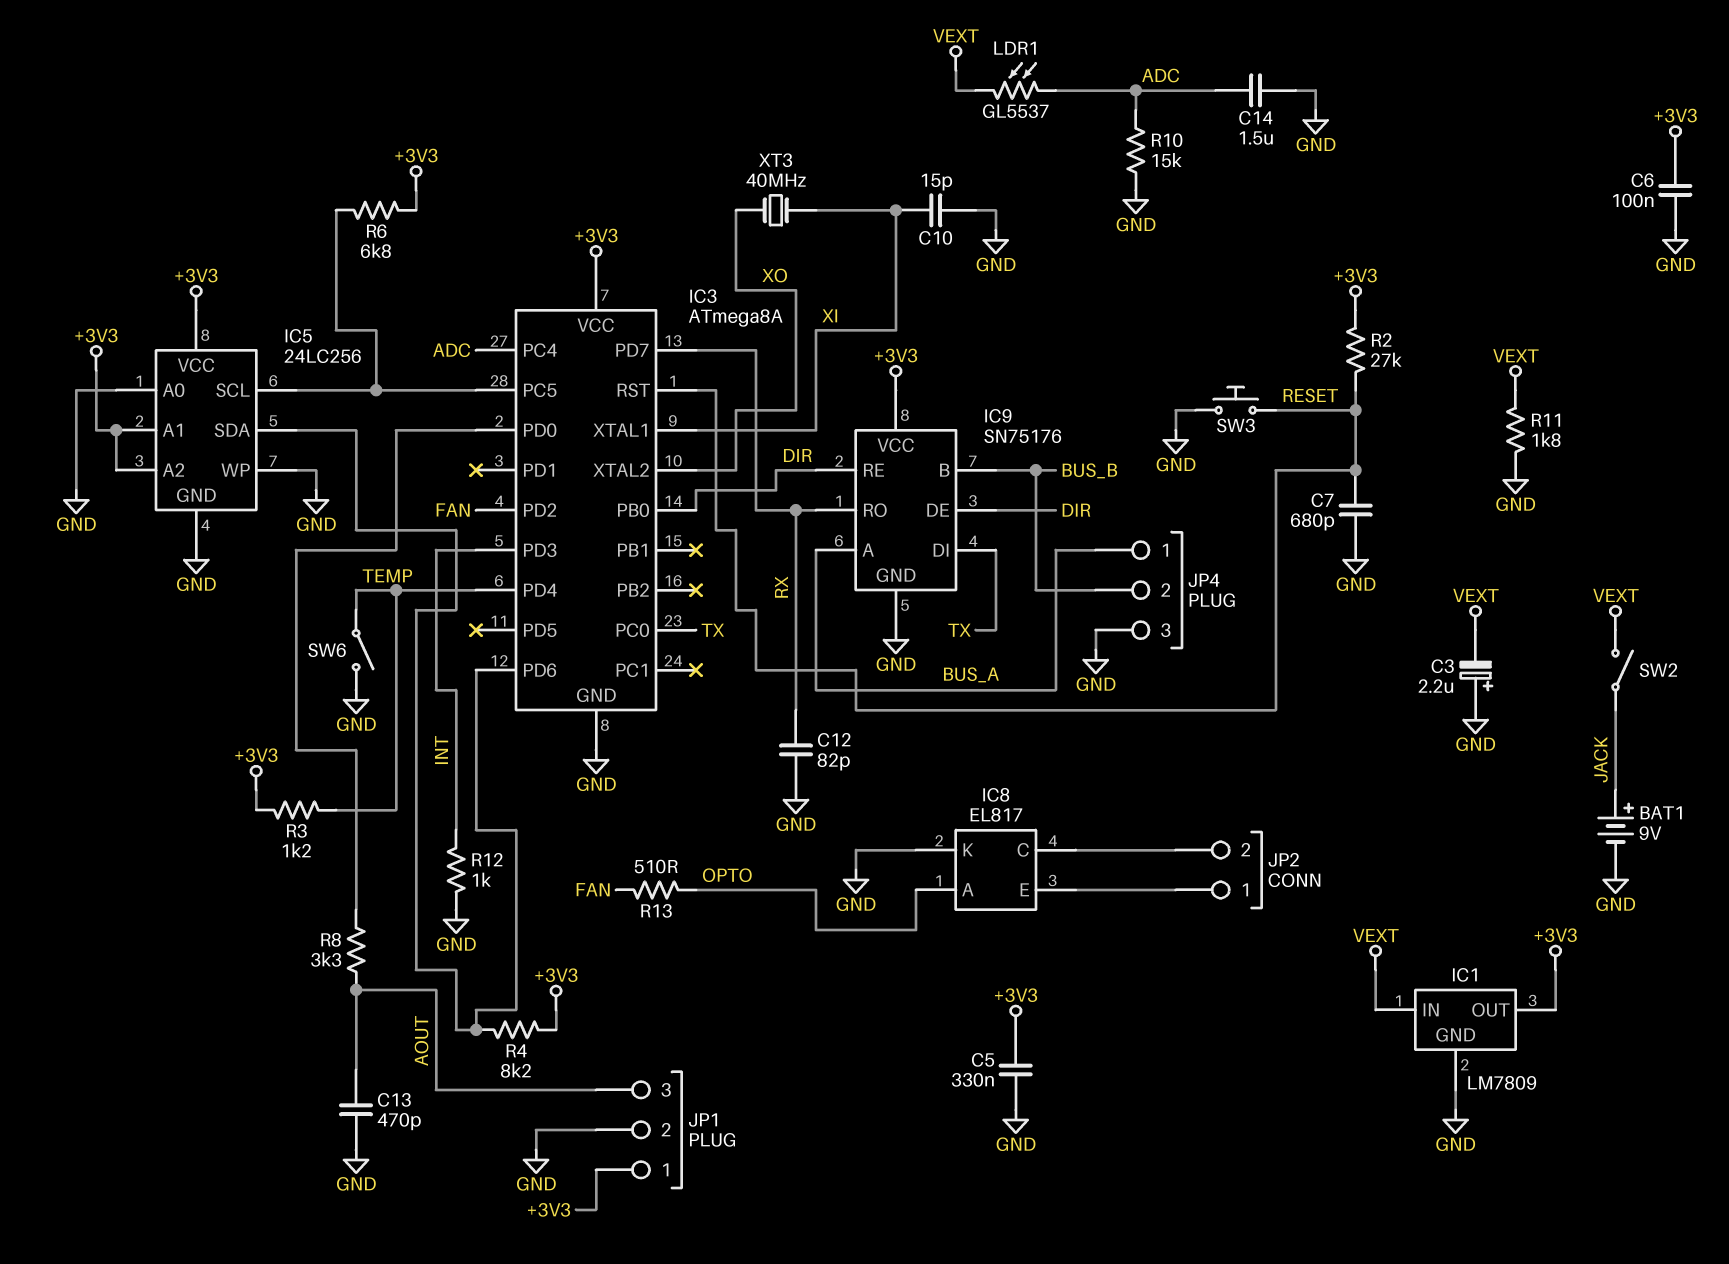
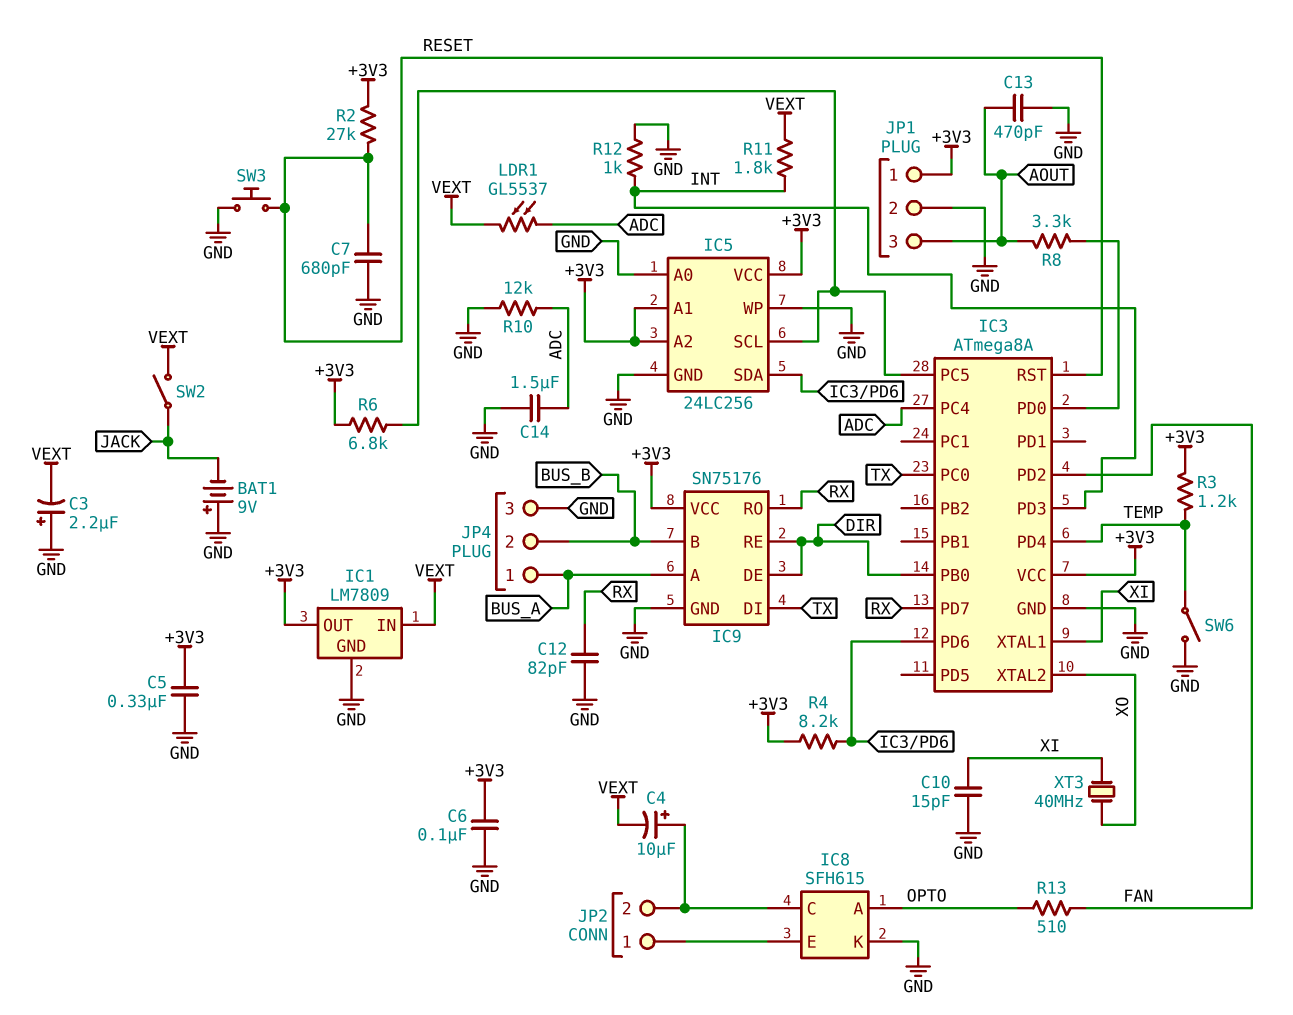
BAT1: 9V (plus JACK, minus GND) -> 9V (plus GND, minus JACK)
C4: none -> 10uF (plus IC8/C, minus VEXT)
IC8: EL817 -> SFH615
R10: 15k (ADC, GND) -> 12k (ADC, GND)
R11: 1.8k (GND, VEXT) -> 1.8k (INT, VEXT)

